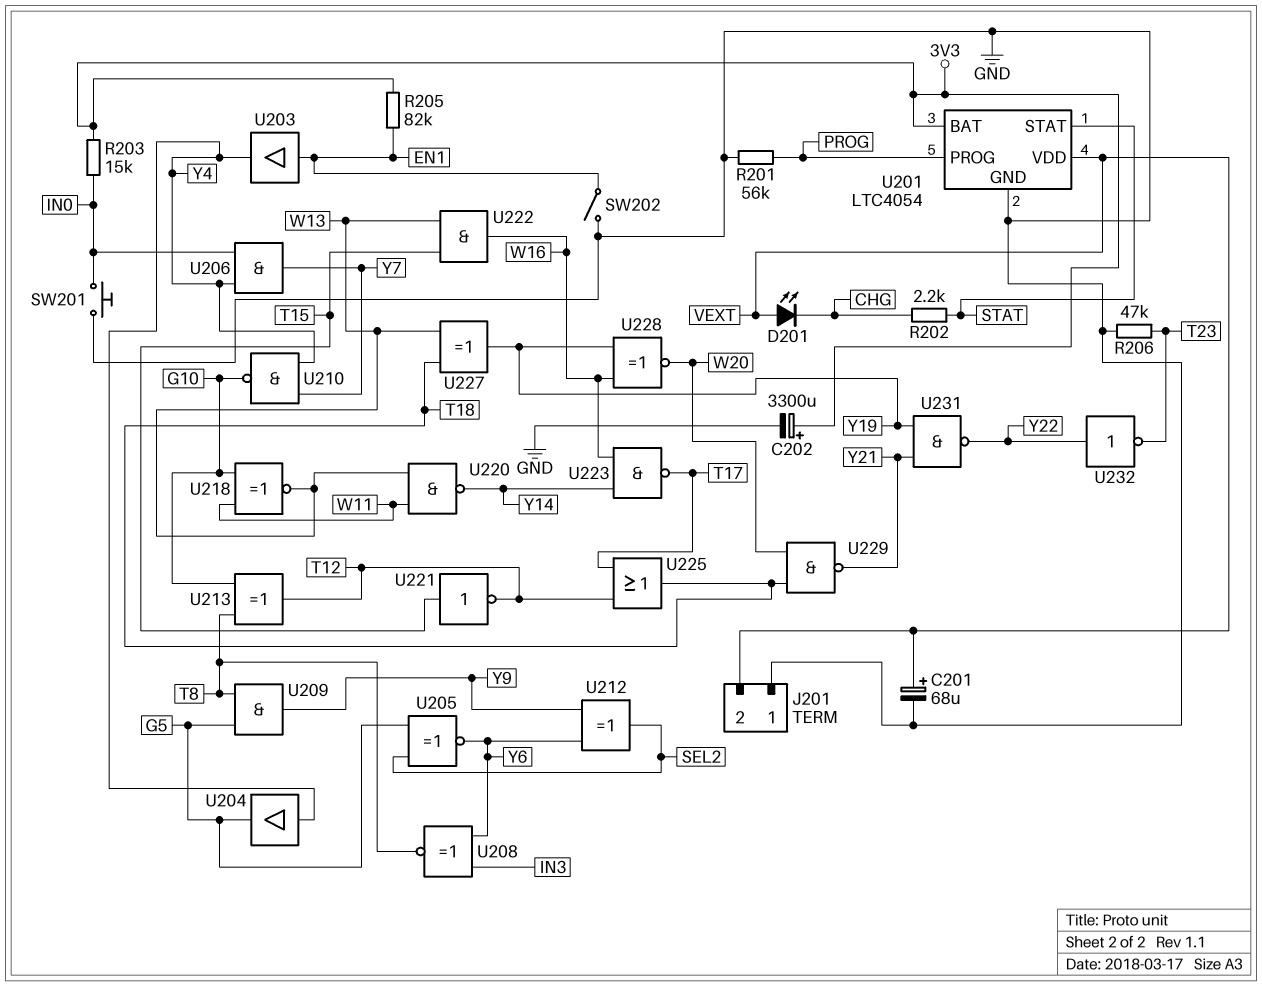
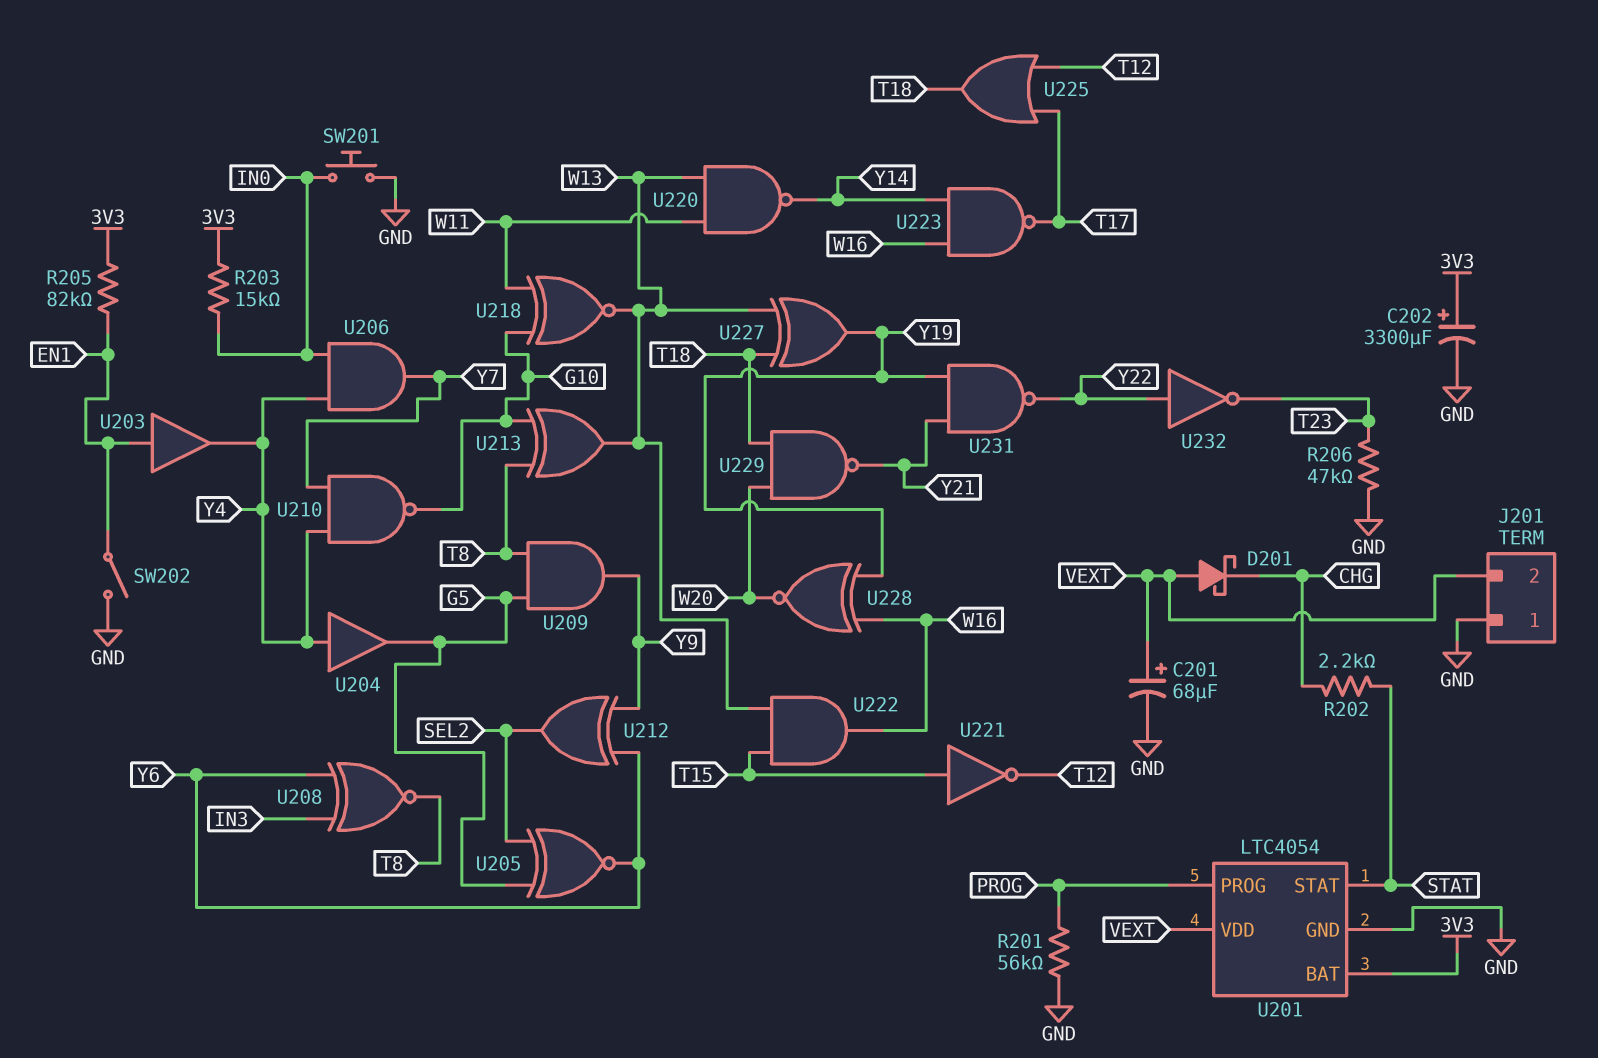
D201: LED (A VEXT, K CHG) -> schottky (A VEXT, K CHG)
U213: XOR (in G10, in T8, out T12) -> XOR (in G10, in T8, out W13)

